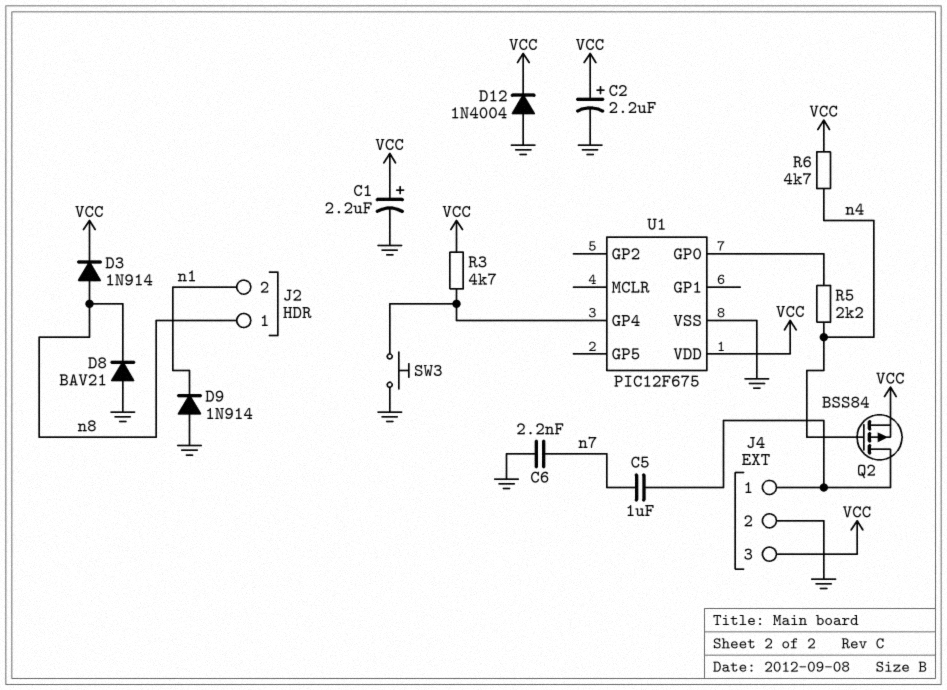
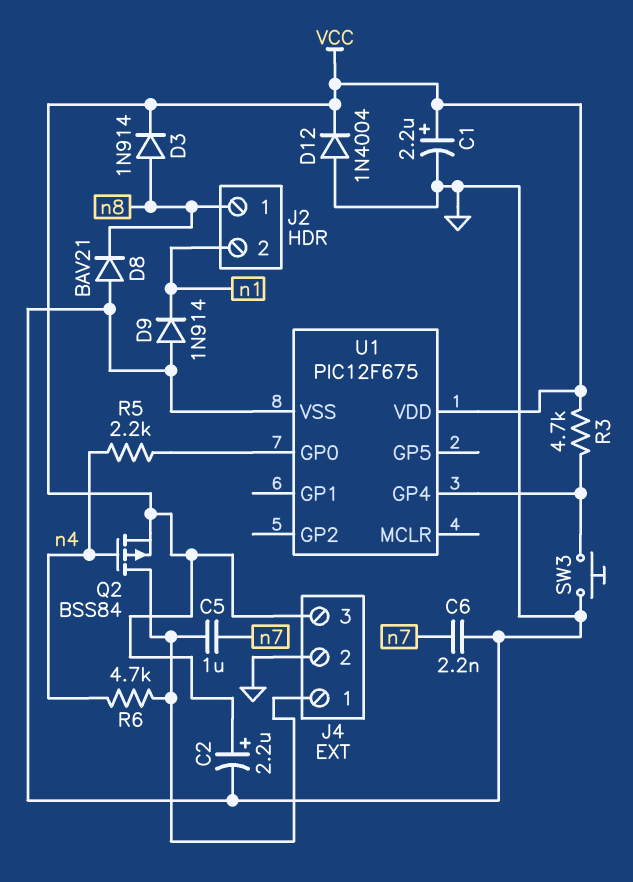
R6: 4.7k (VCC, n4) -> 4.7k (J4/1, n4)

